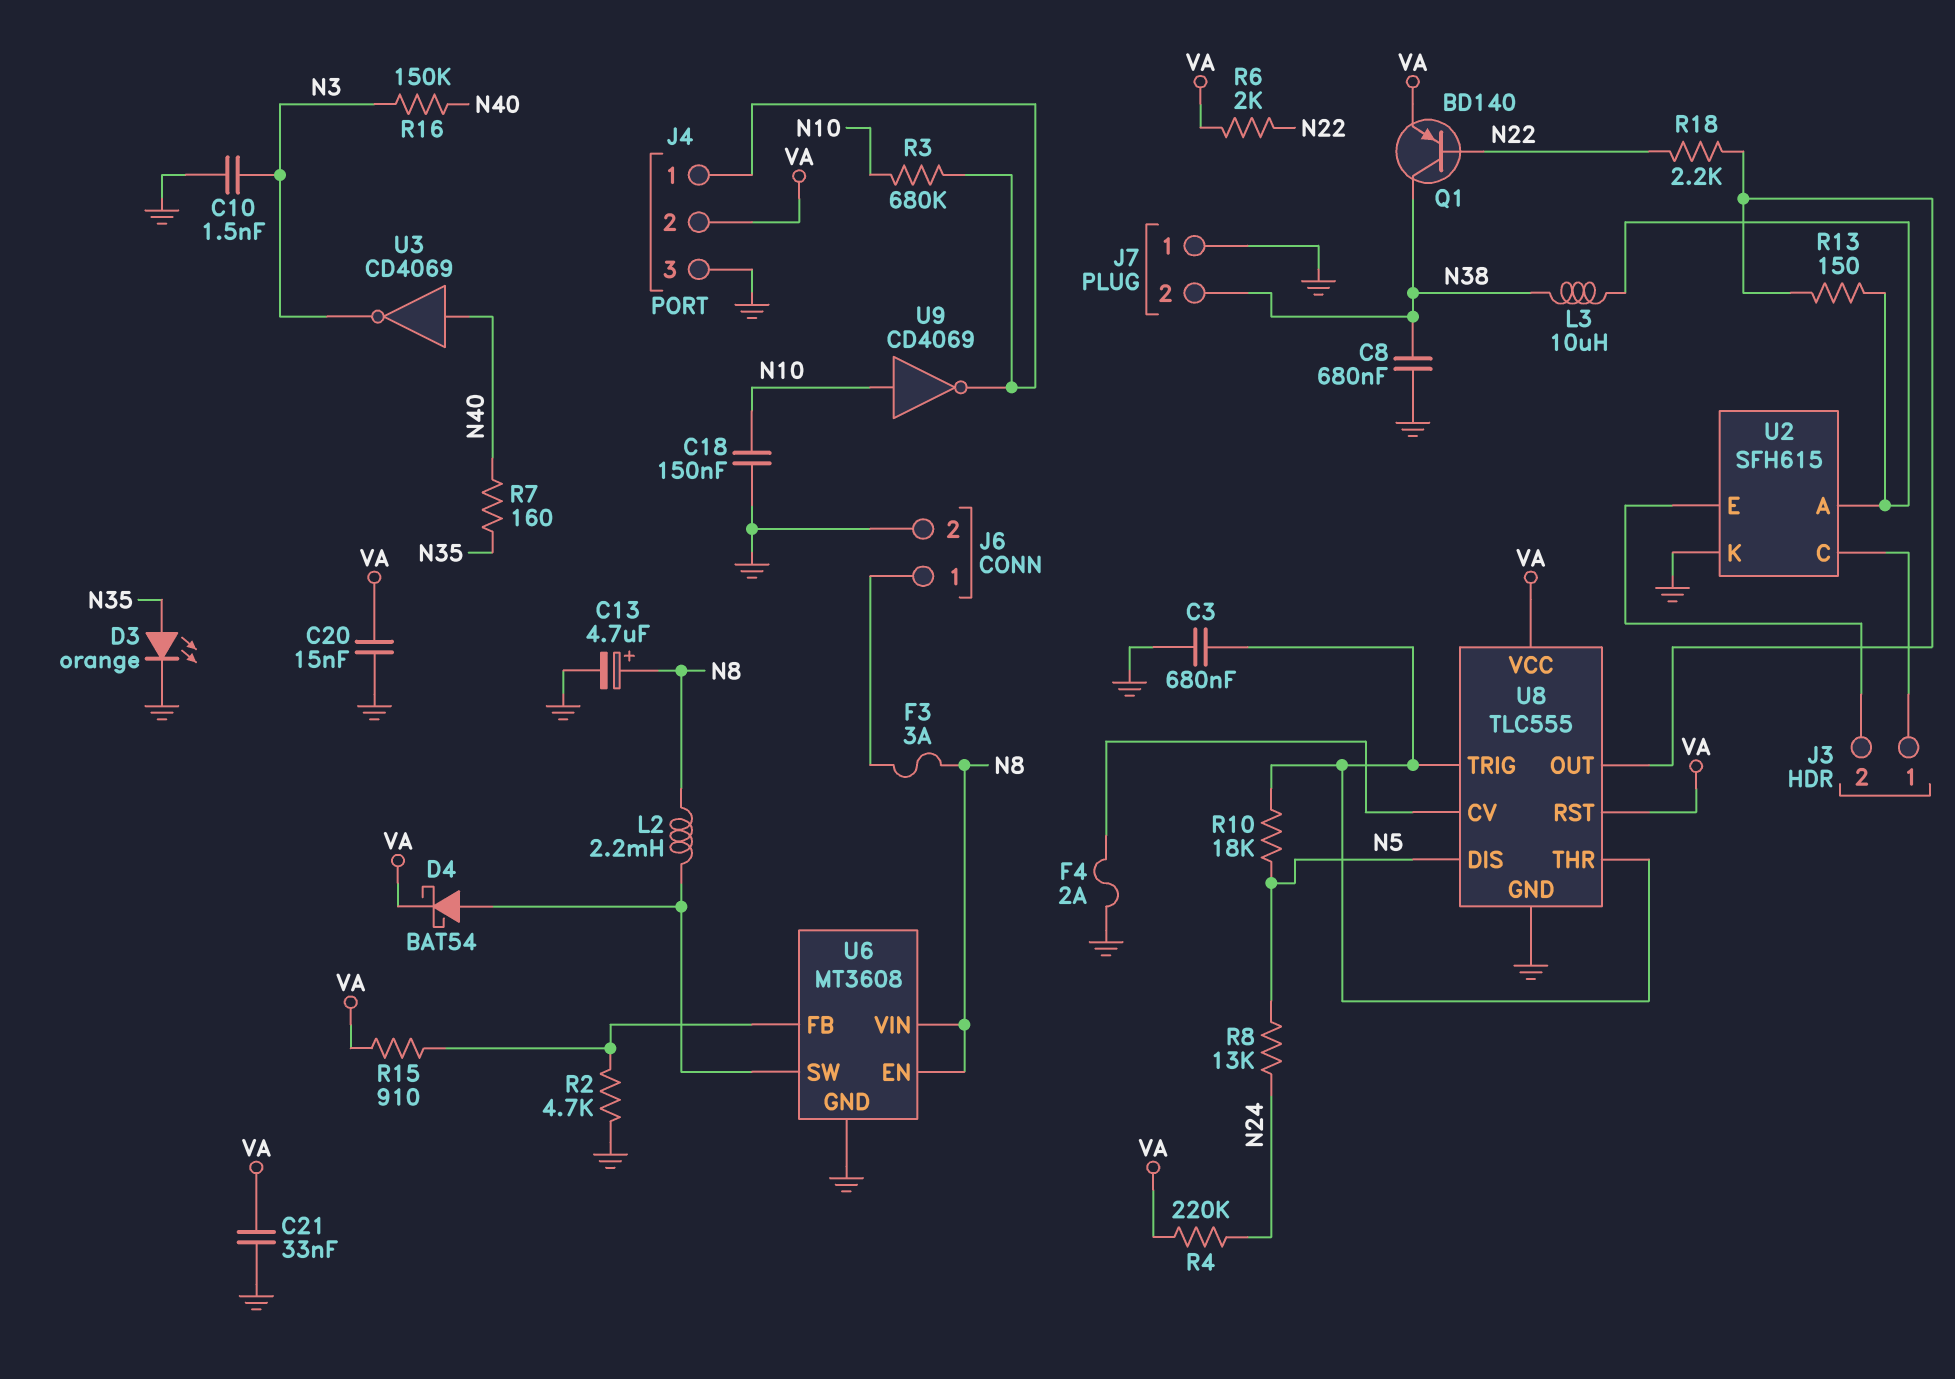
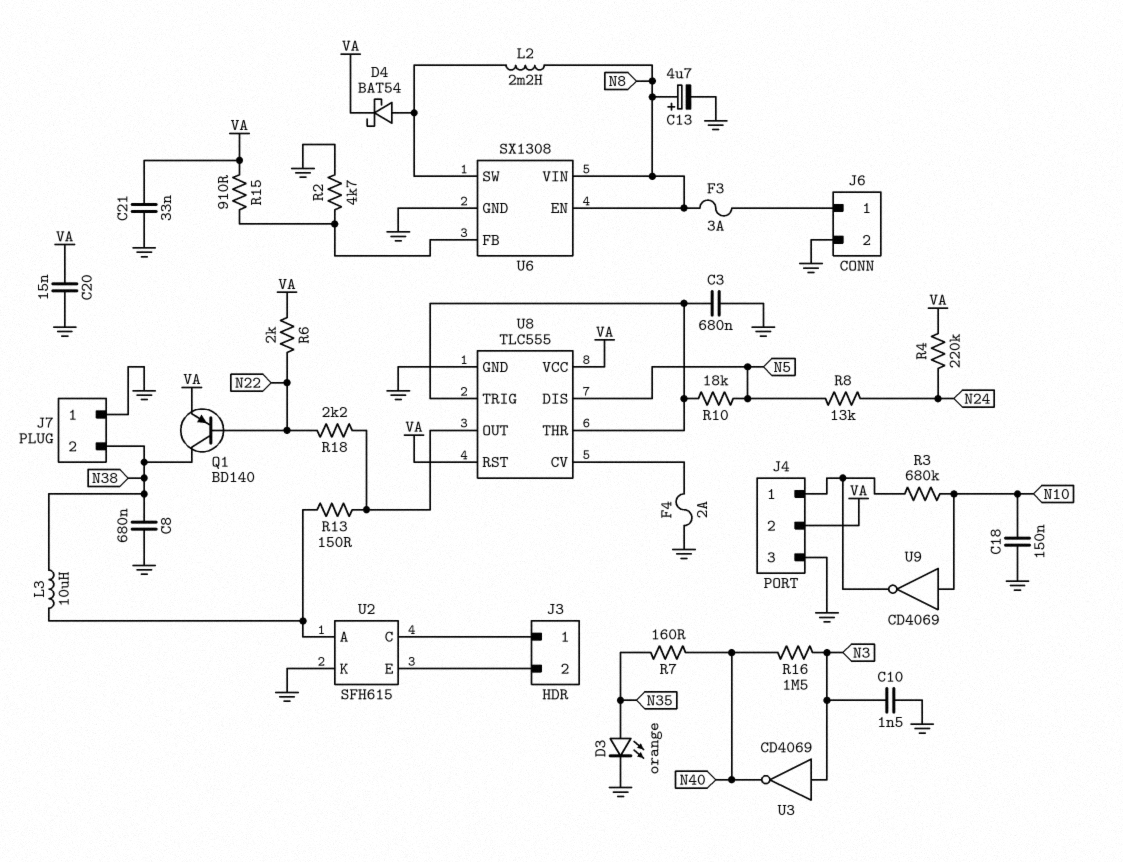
R16: 150k (N3, N40) -> 1.5M (N3, N40)
U3: NOT CD4069 (in N40, out N3) -> NOT CD4069 (in N3, out N40)
U6: MT3608 -> SX1308

